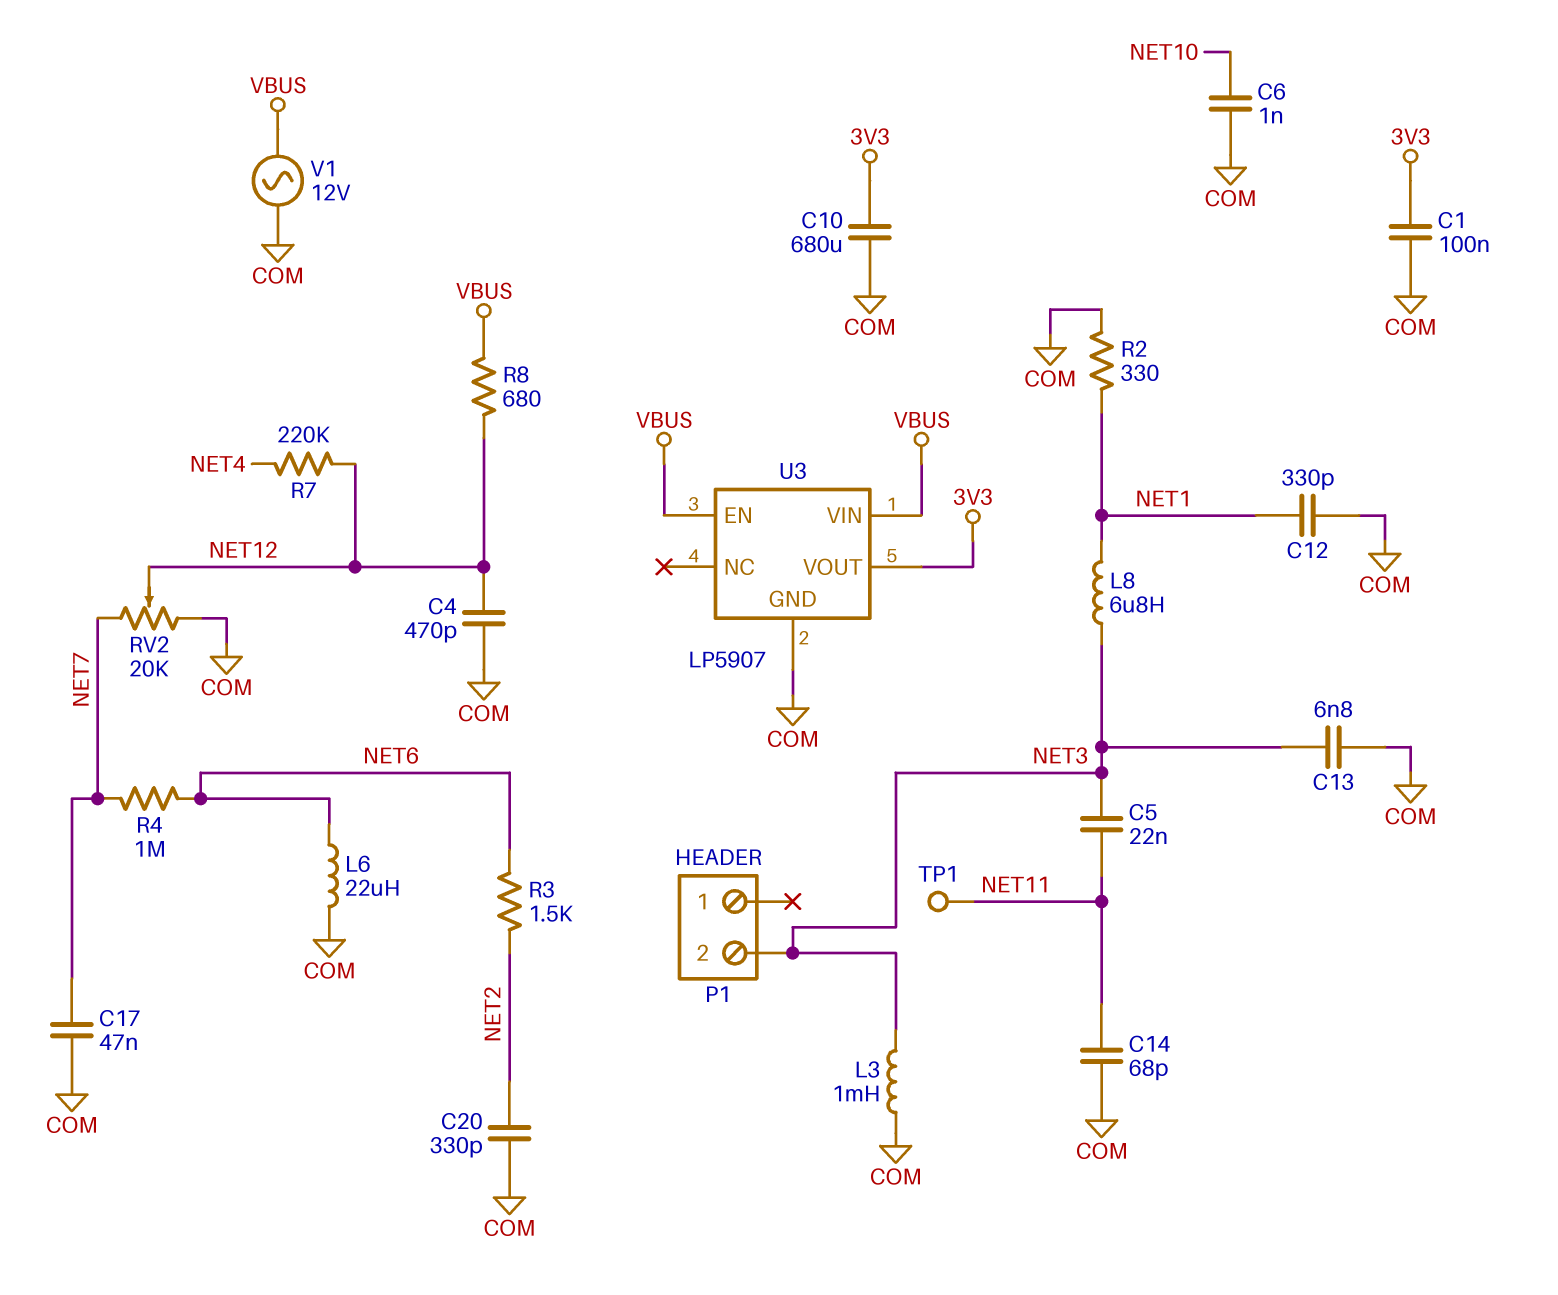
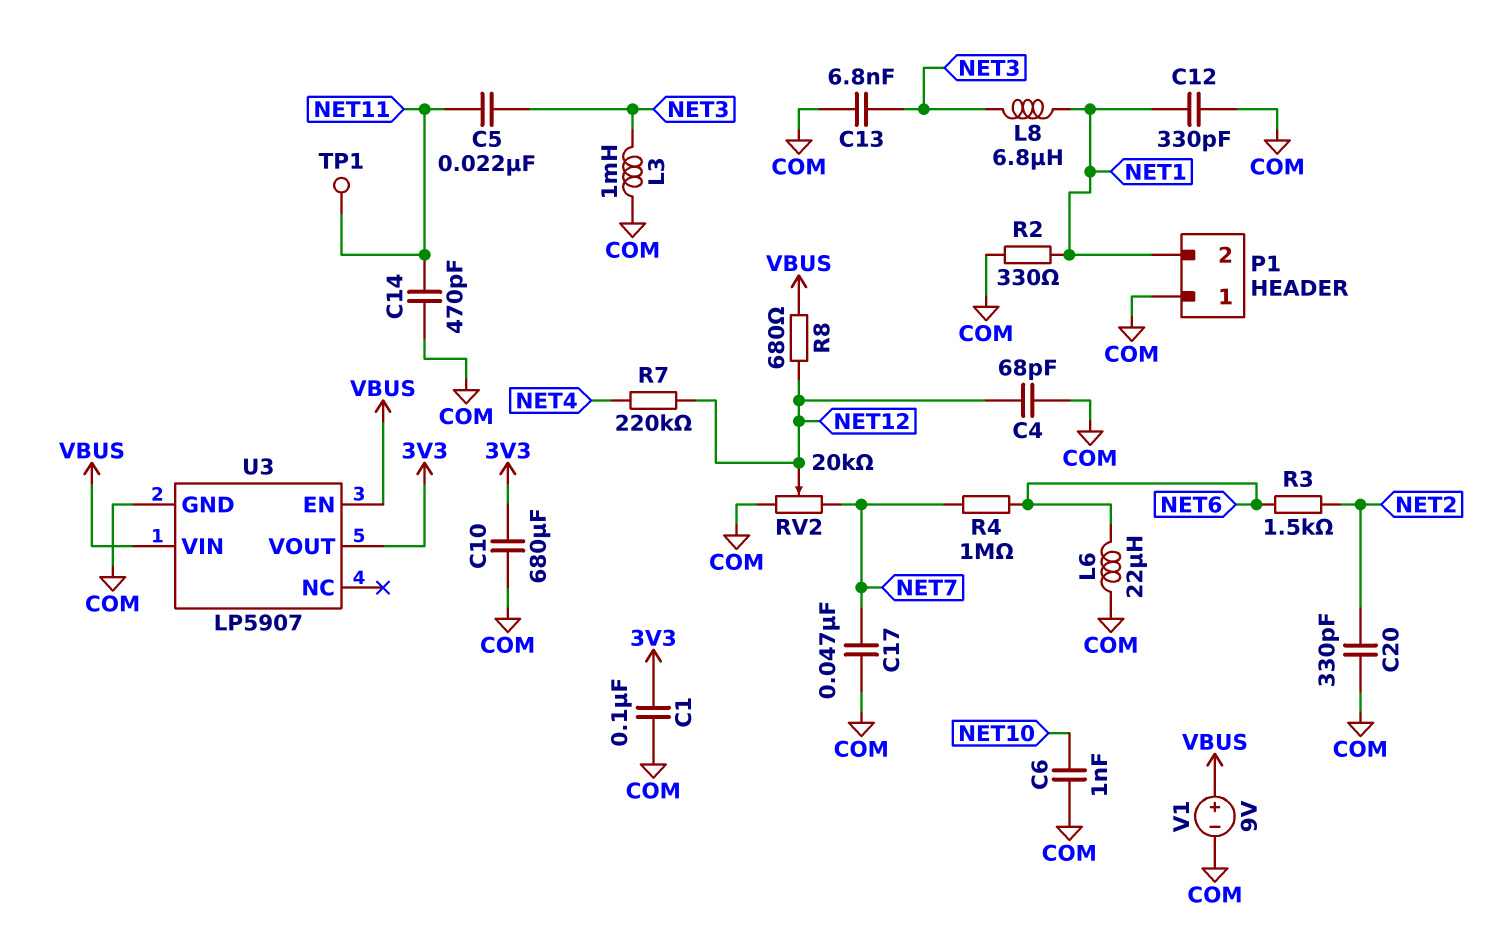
C4: 470pF (COM, NET12) -> 68pF (COM, NET12)
C14: 68pF (COM, NET11) -> 470pF (COM, NET11)
P1 pin 1: none -> COM
P1 pin 2: NET3 -> NET1
V1: AC 12V (COM, VBUS) -> 9V (plus VBUS, minus COM)

